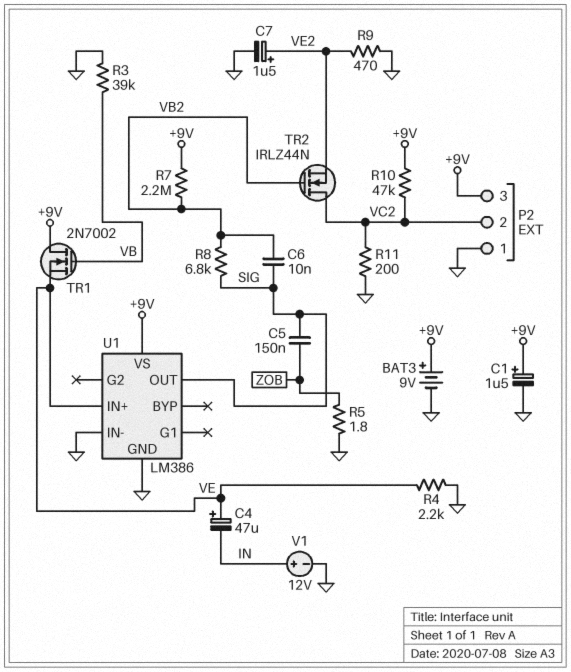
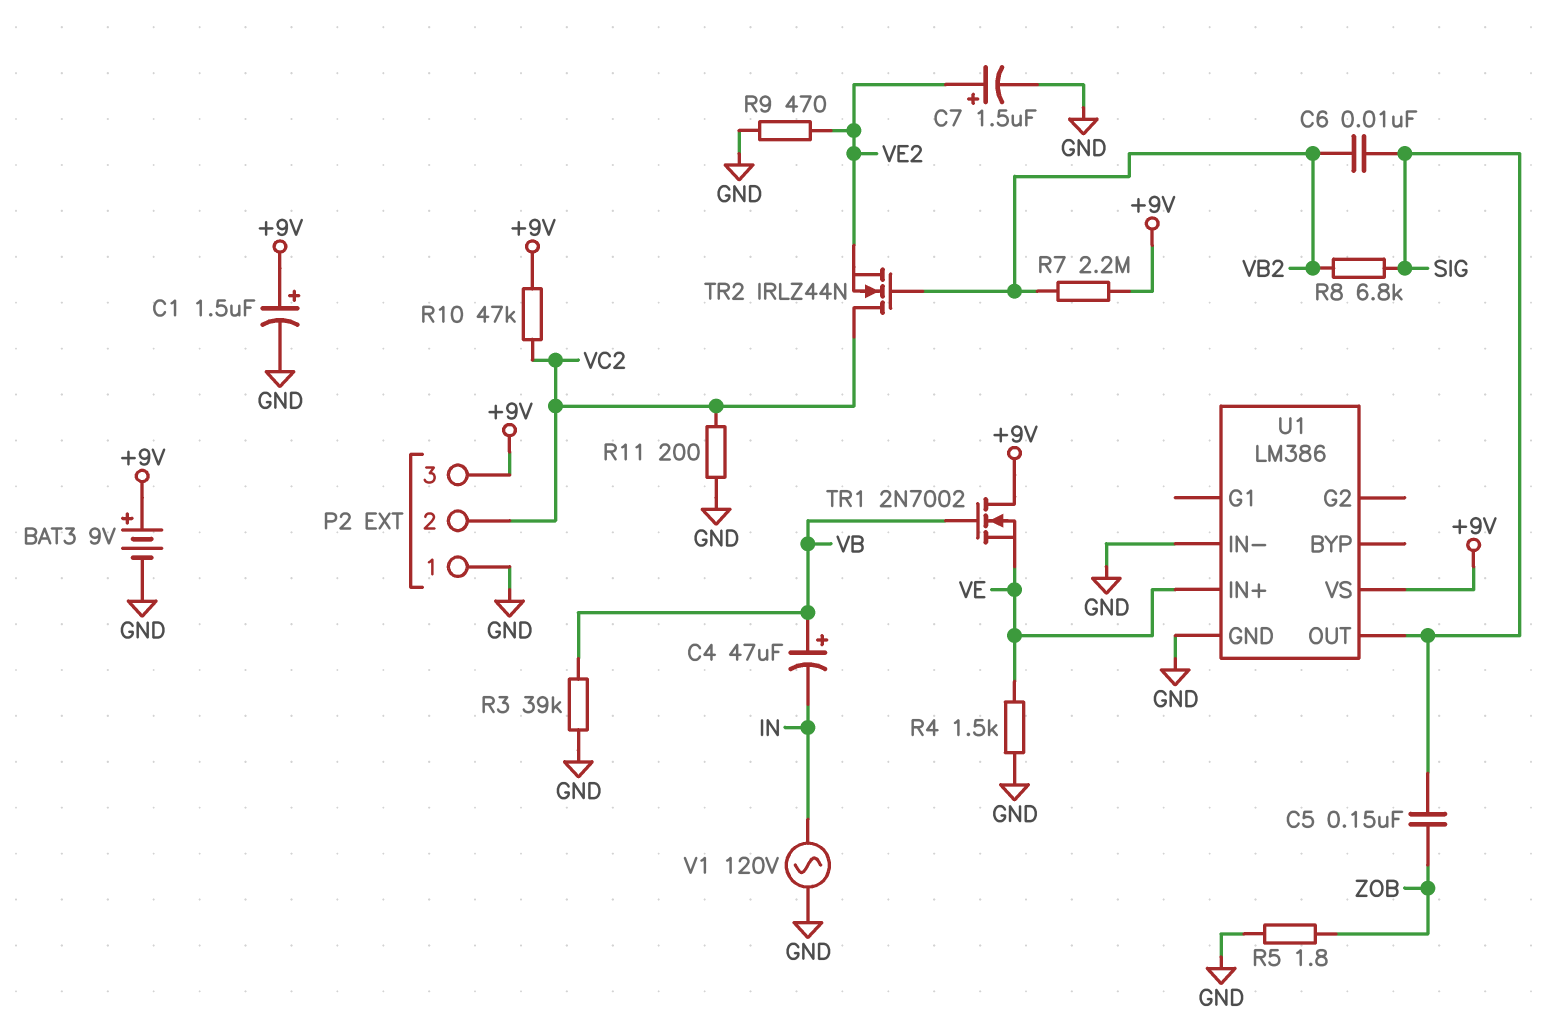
C4: 47uF (plus VE, minus IN) -> 47uF (plus VB, minus IN)
R4: 2.2k (GND, VE) -> 1.5k (GND, VE)
V1: 12V (plus IN, minus GND) -> AC 120V (GND, IN)

